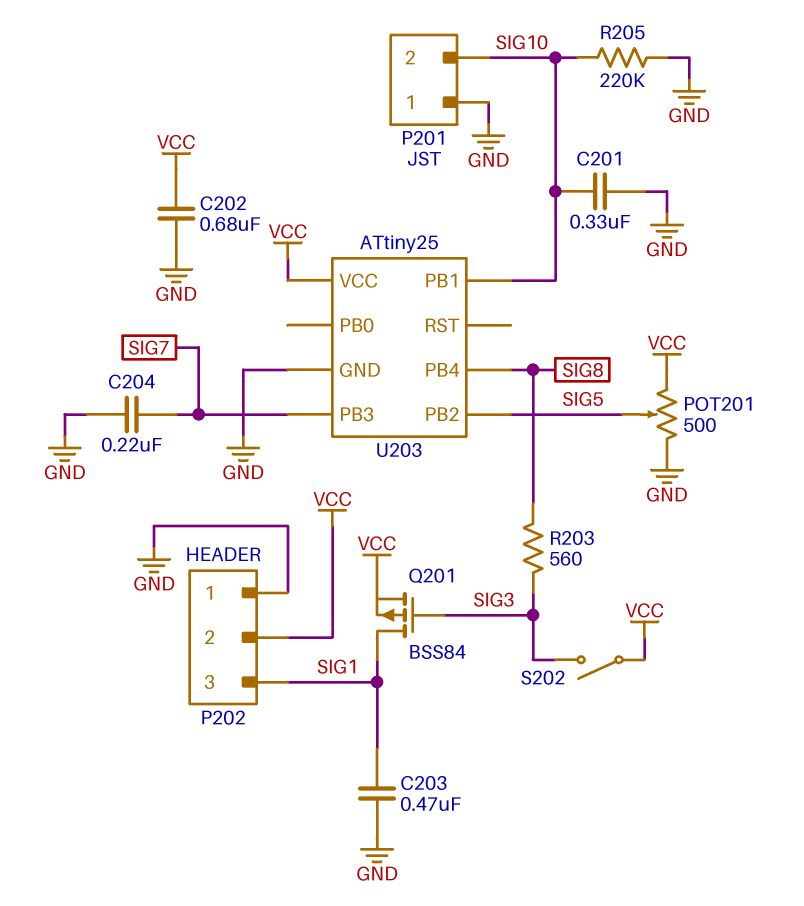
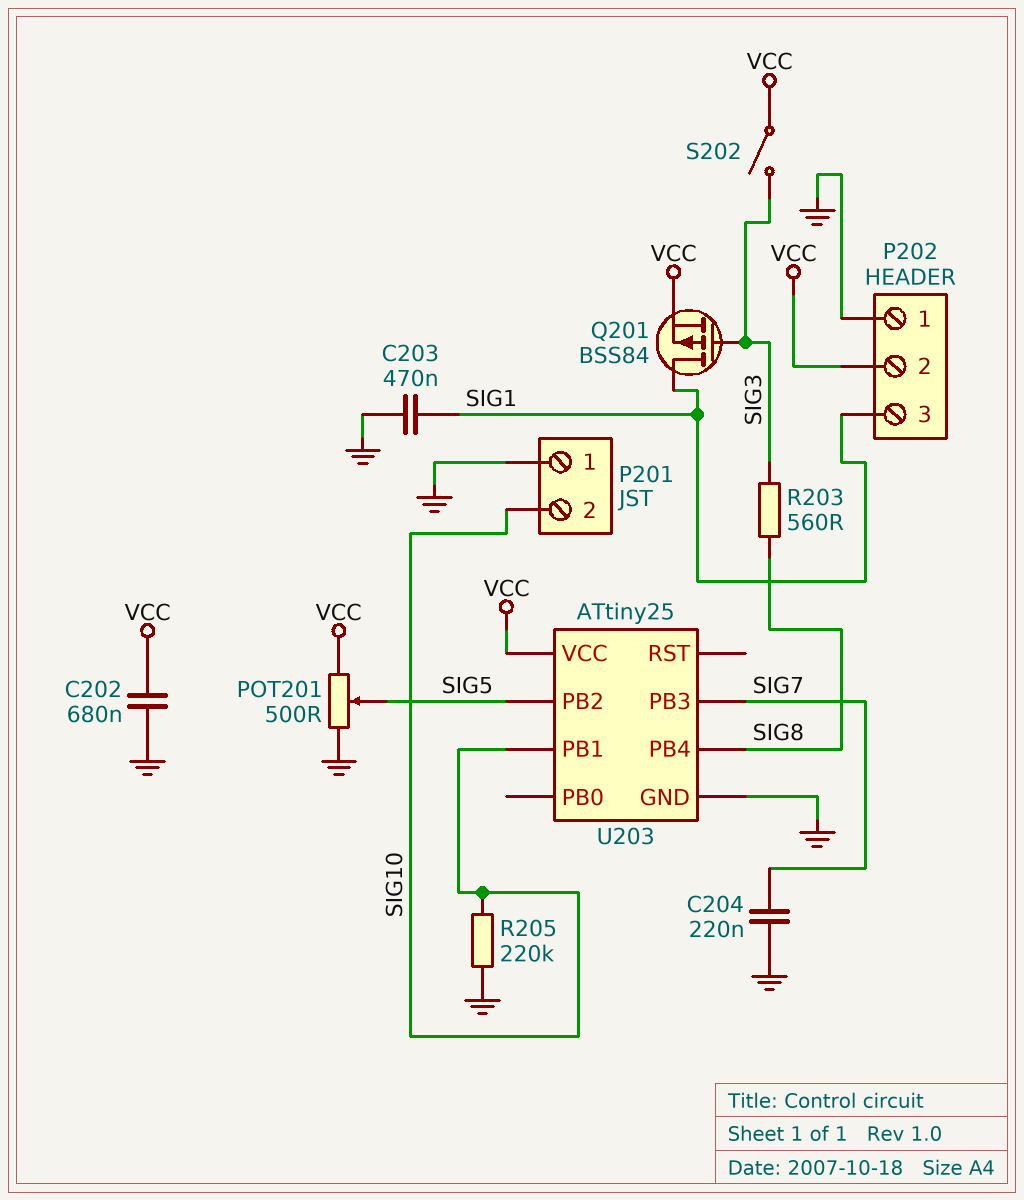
C201: 330nF (GND, SIG10) -> none

